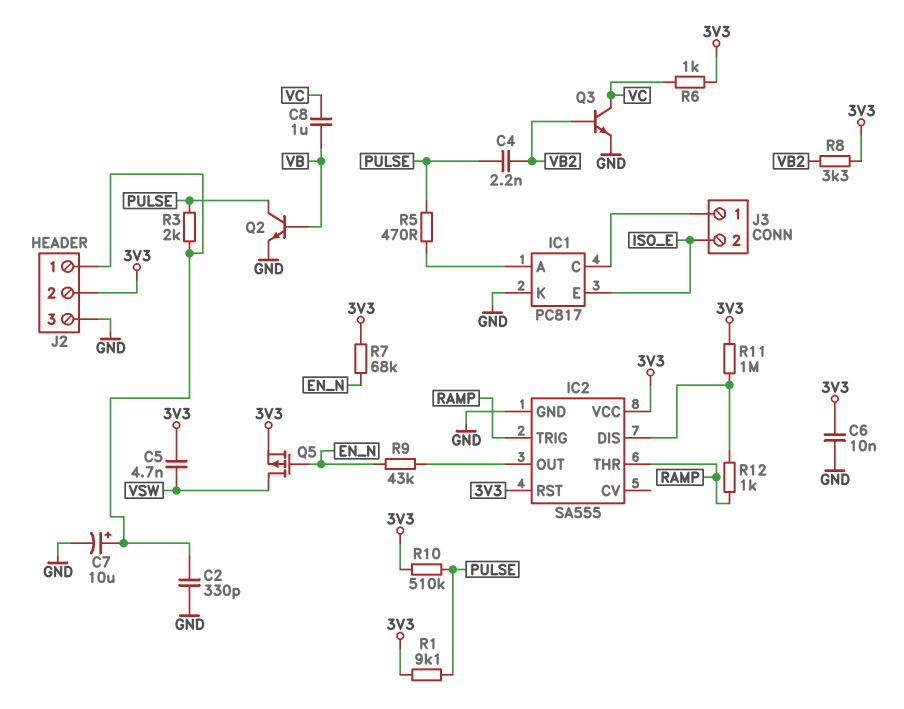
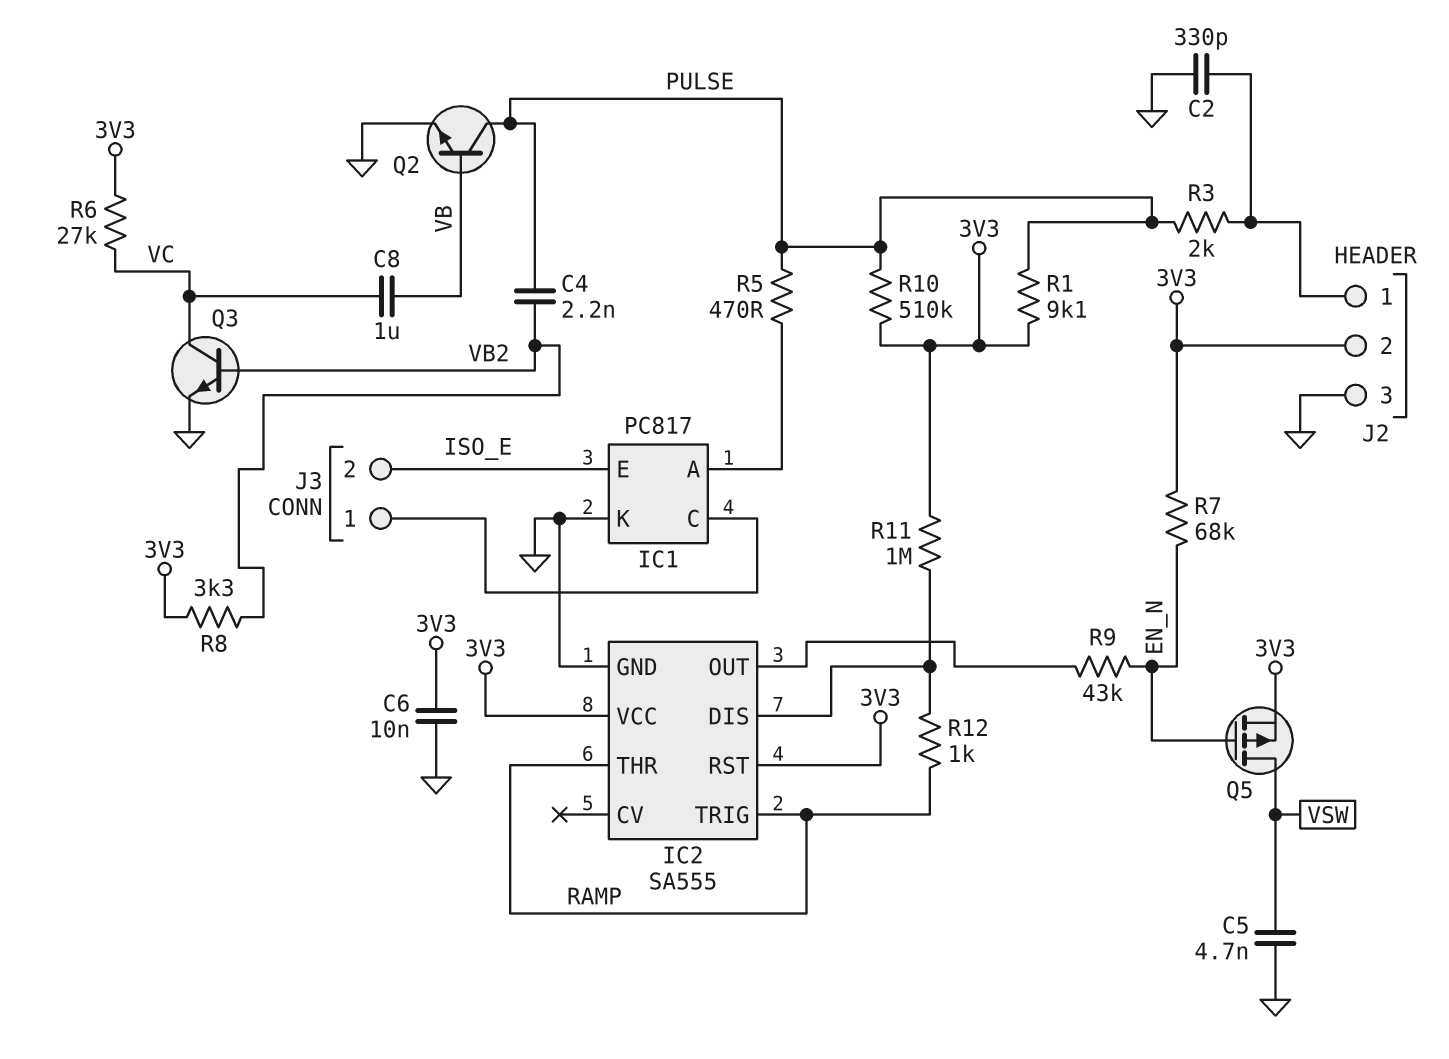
C5: 4.7nF (3V3, VSW) -> 4.7nF (GND, VSW)
C7: 10uF (plus J2/1, minus GND) -> none
R6: 1k (3V3, VC) -> 27k (3V3, VC)

